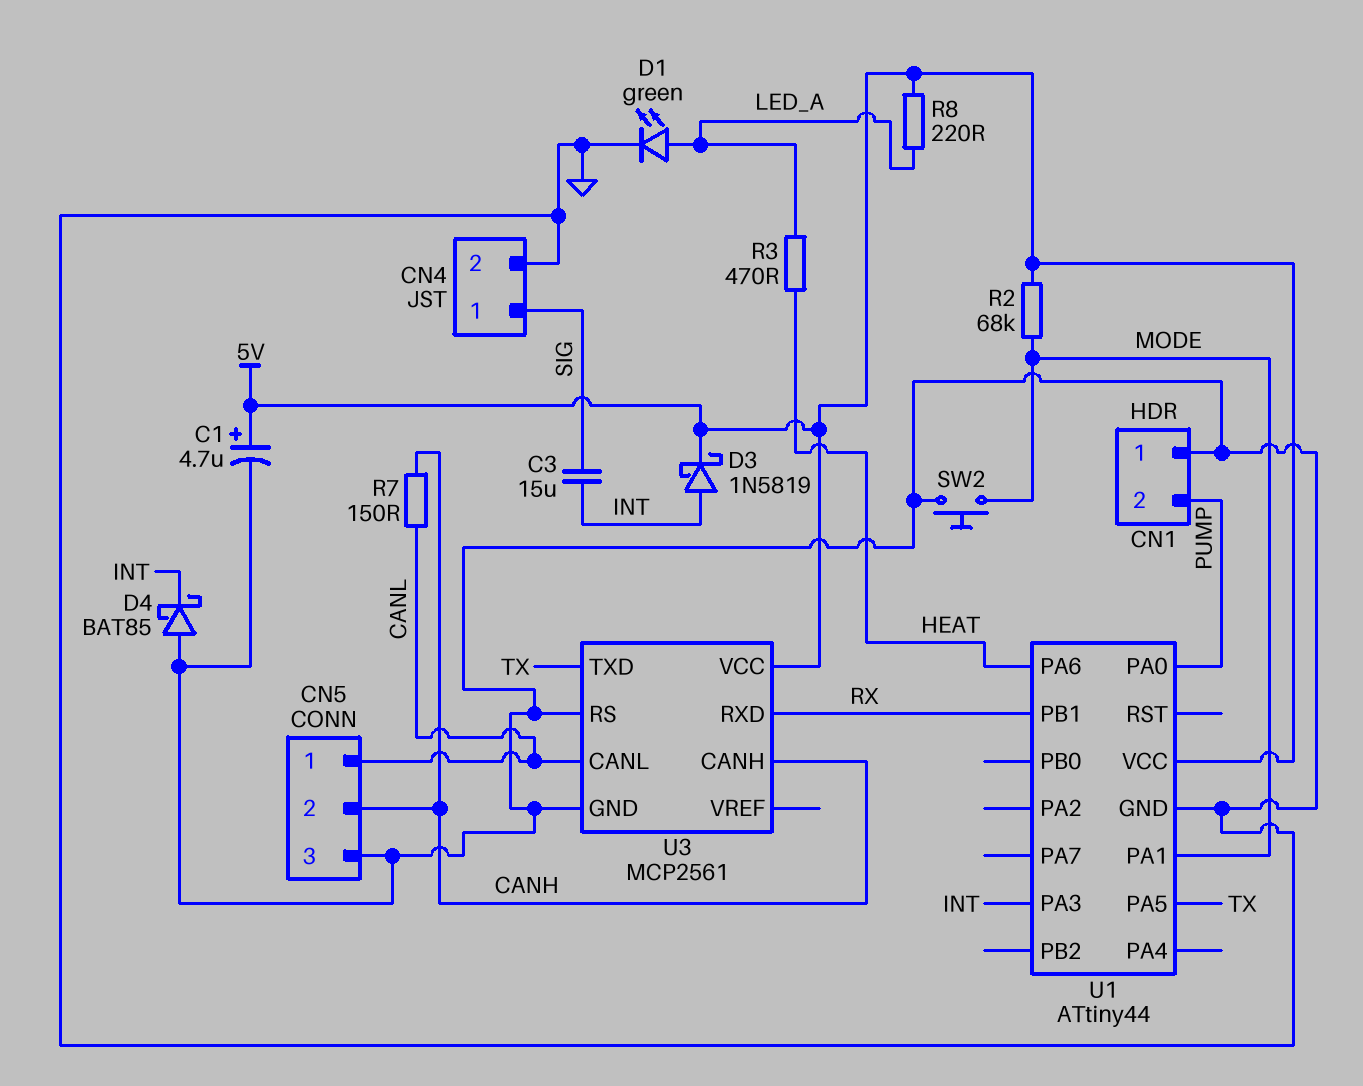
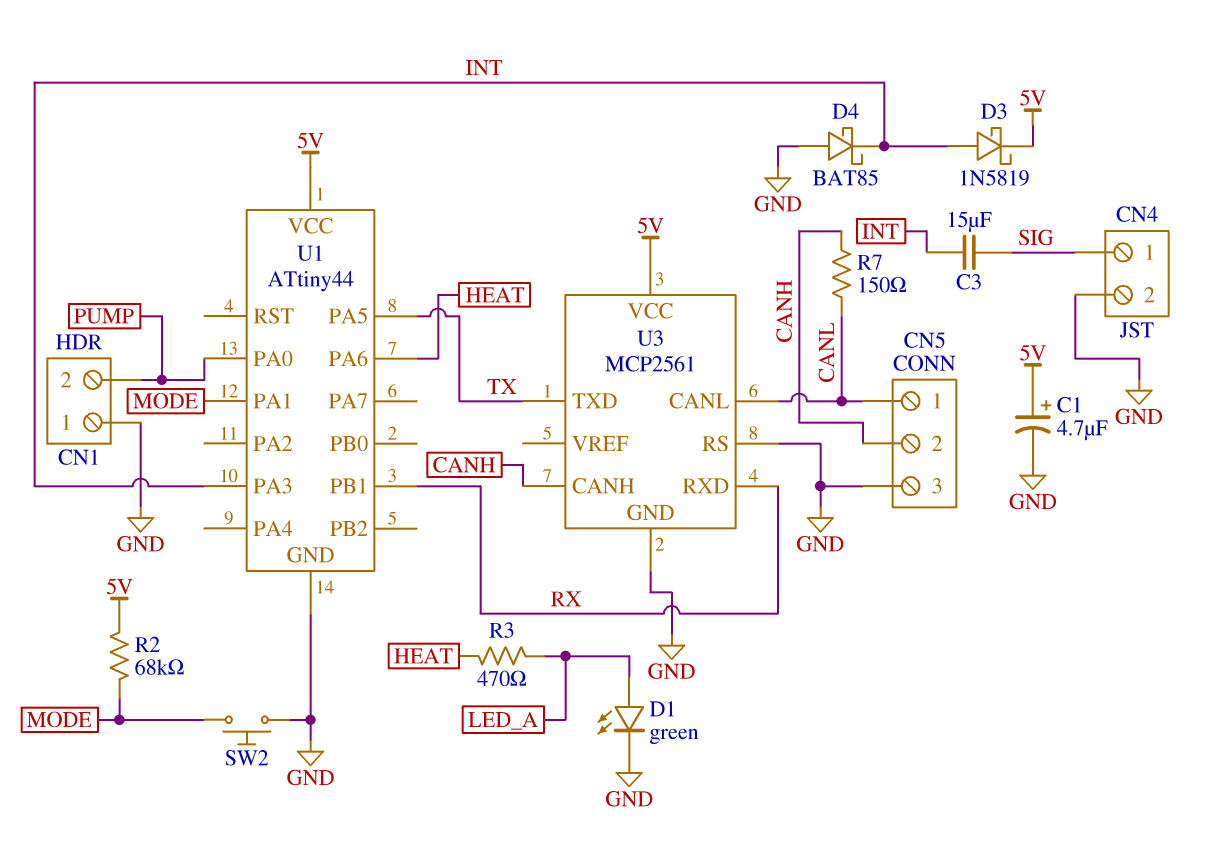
R8: 220 (5V, LED_A) -> none

